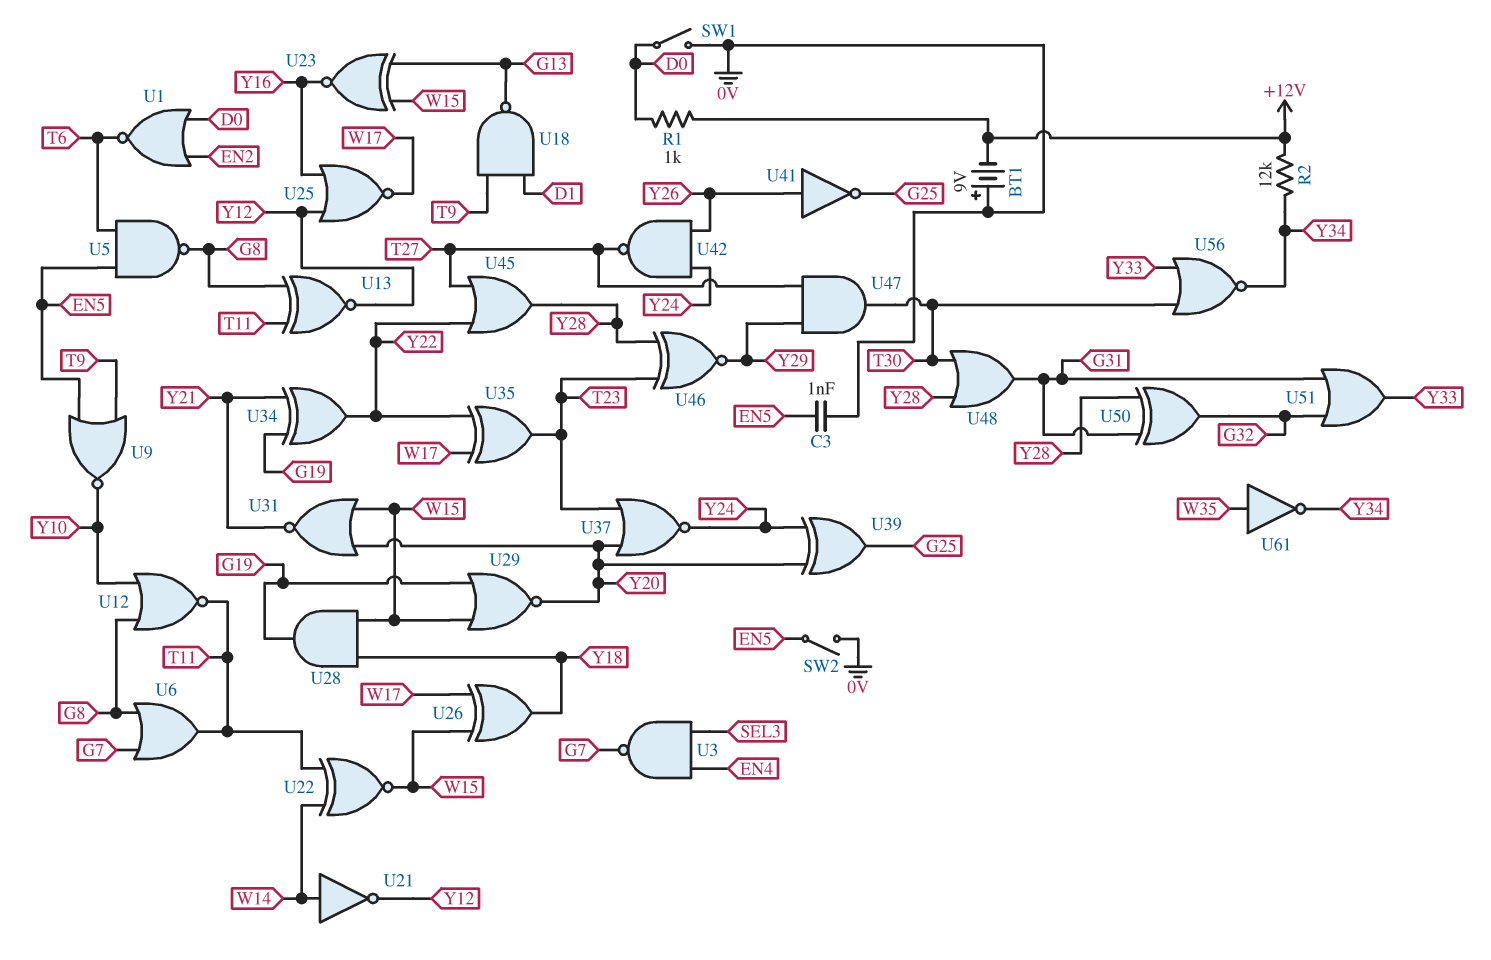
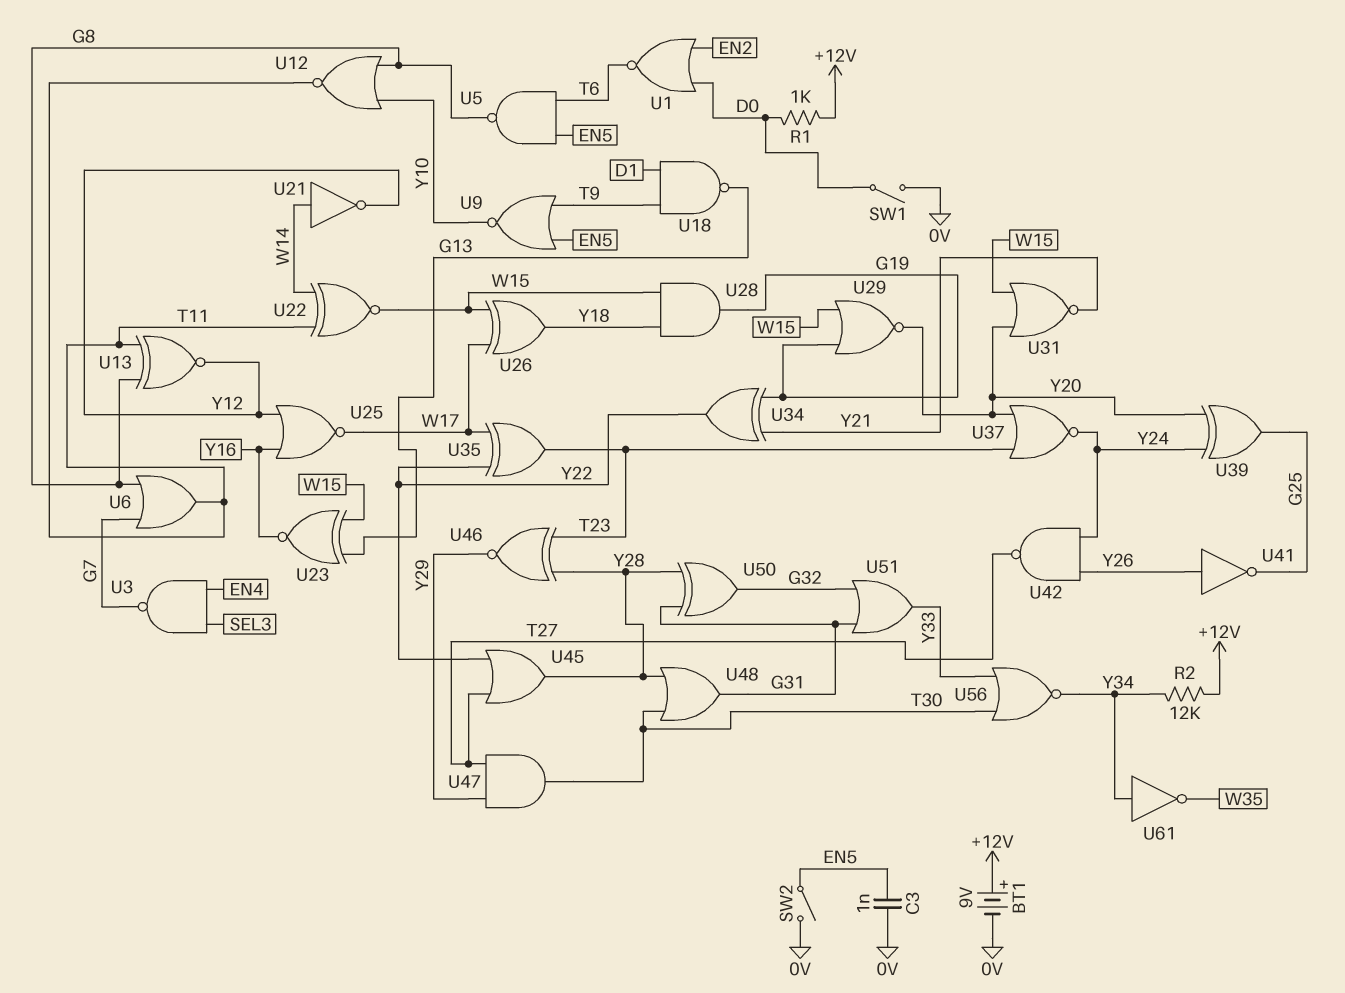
BT1: 9V (plus 0V, minus +12V) -> 9V (plus +12V, minus 0V)
U61: NOT (in W35, out Y34) -> NOT (in Y34, out W35)

